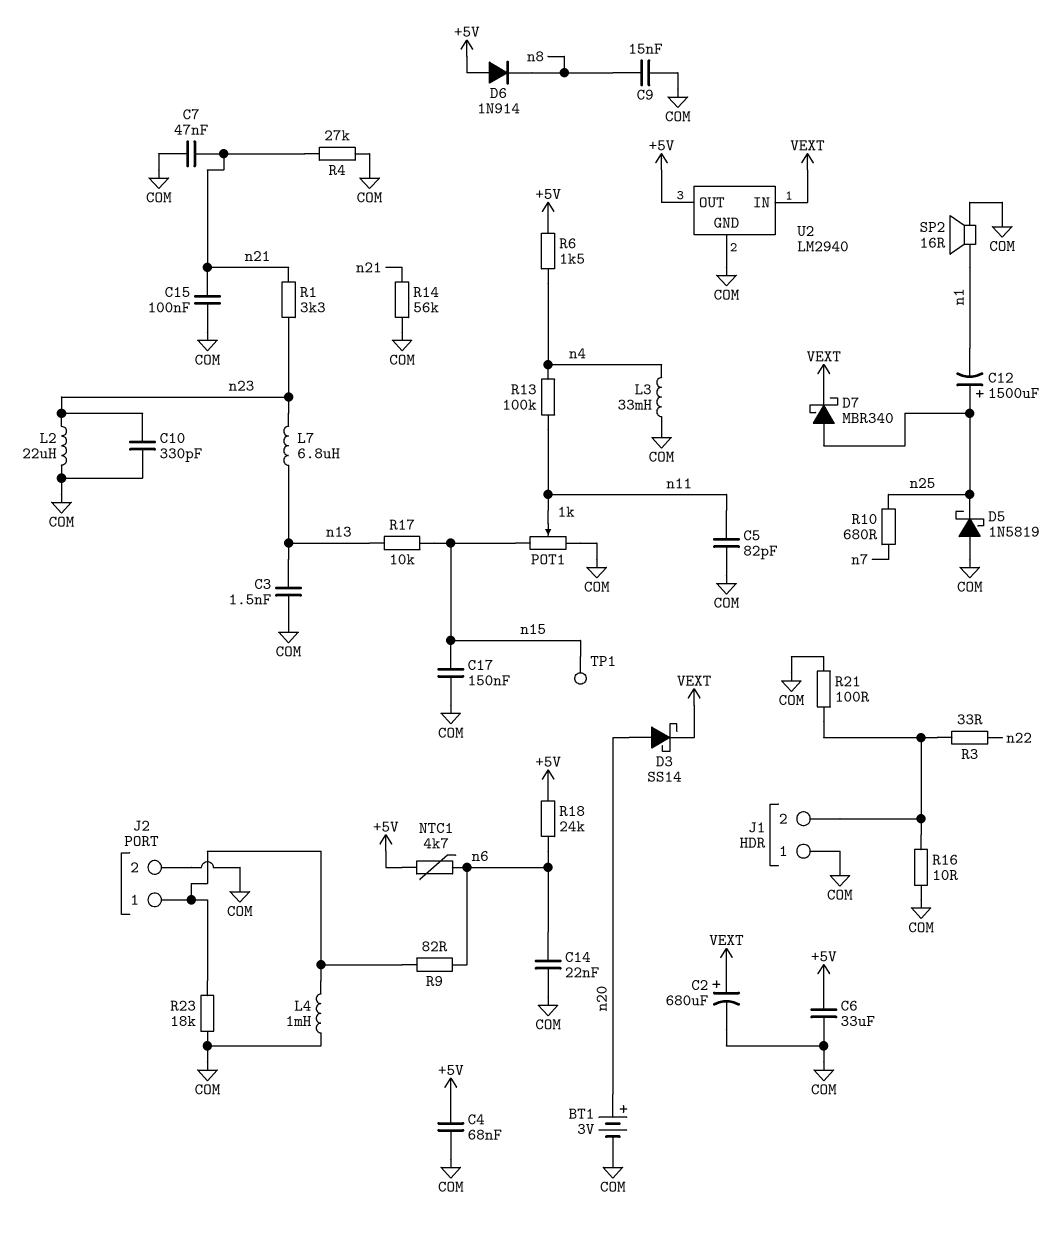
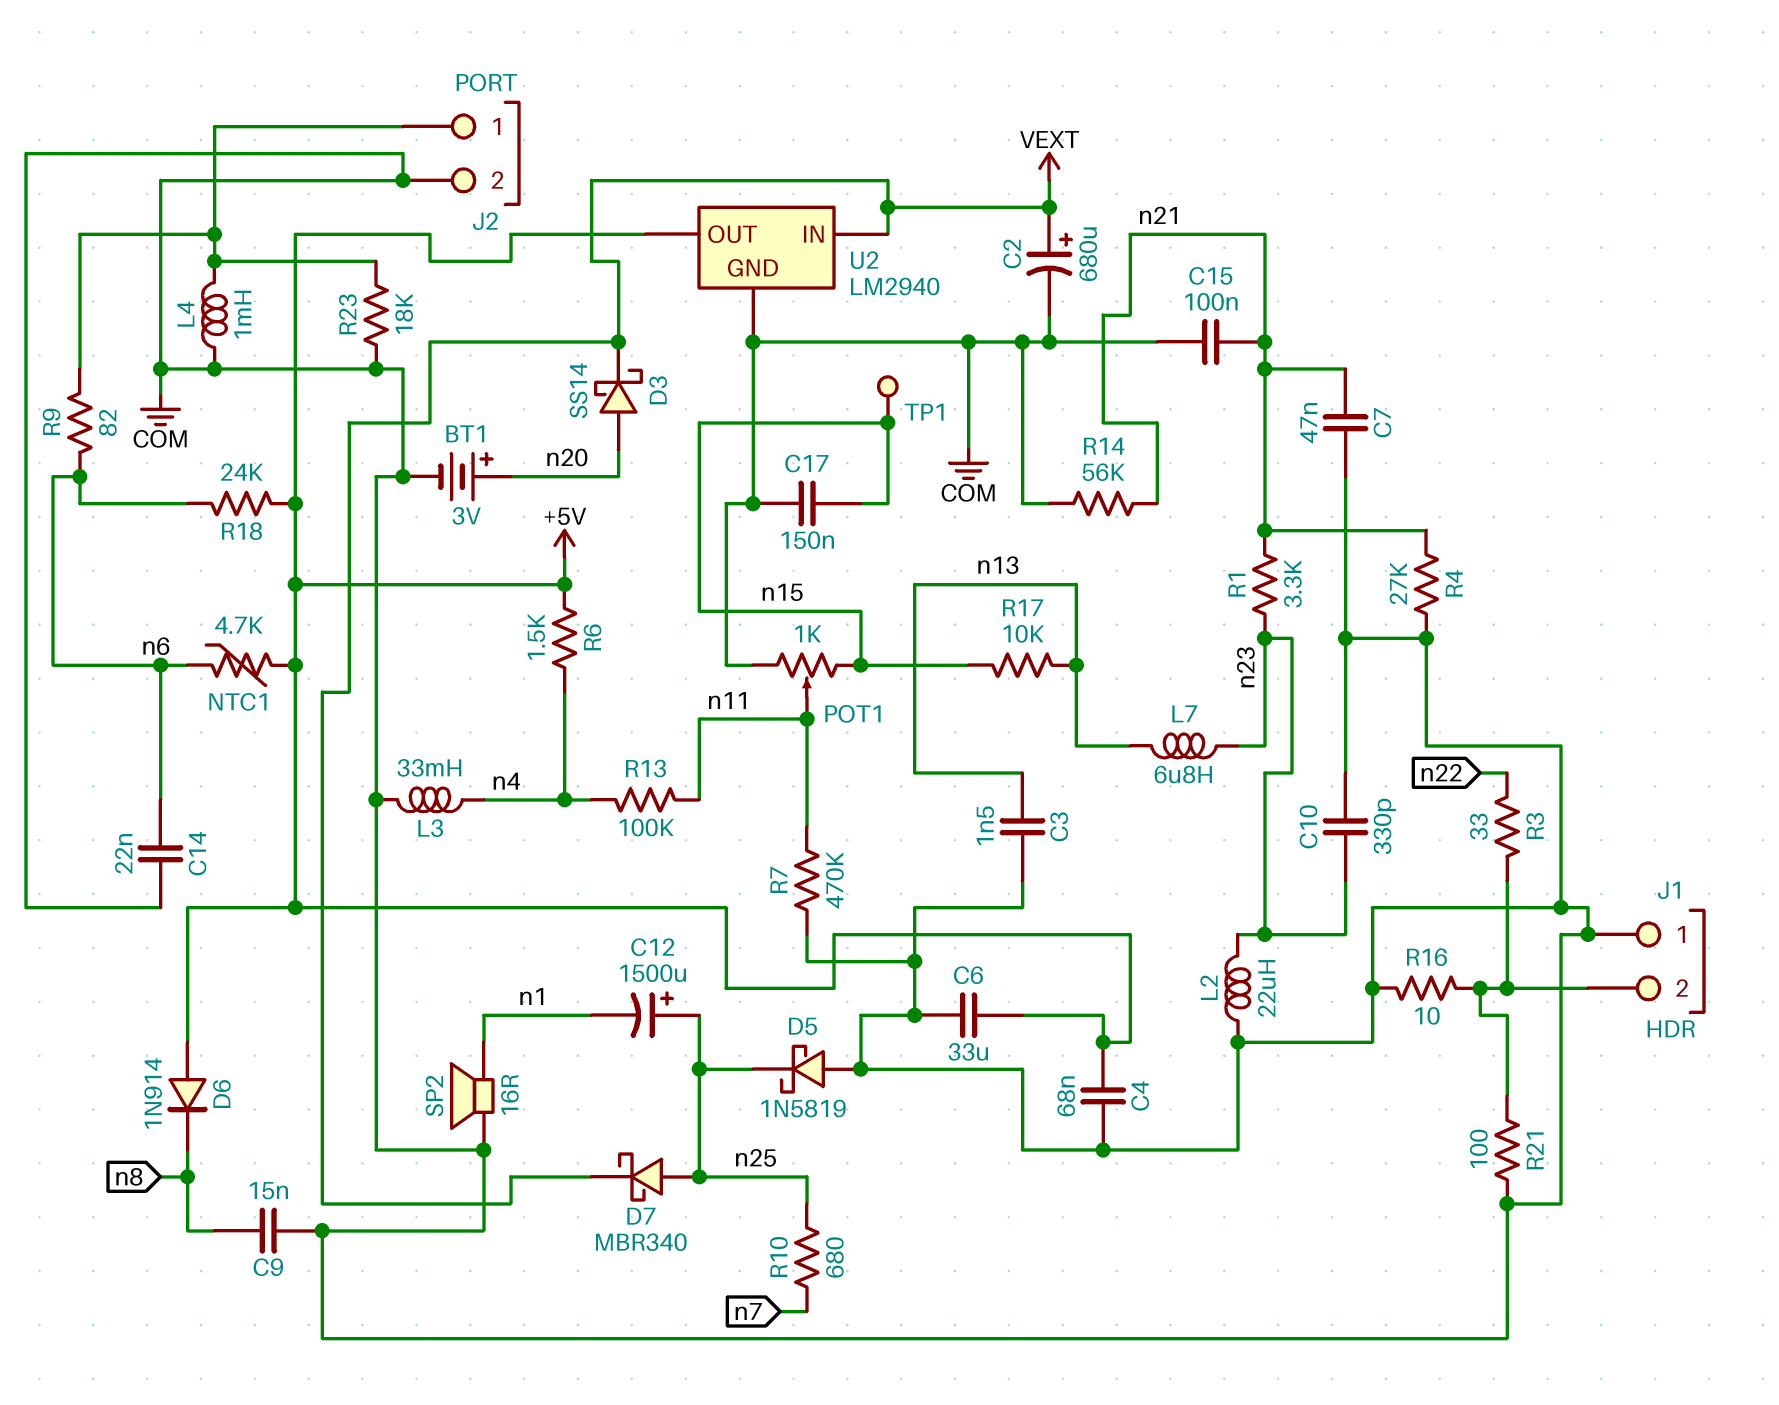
C5: 82pF (COM, n11) -> none
R7: none -> 470k (COM, n11)

